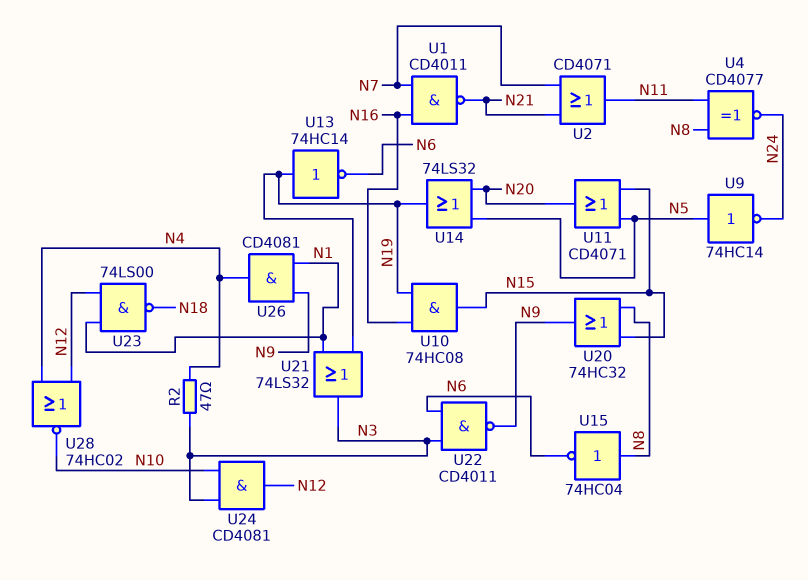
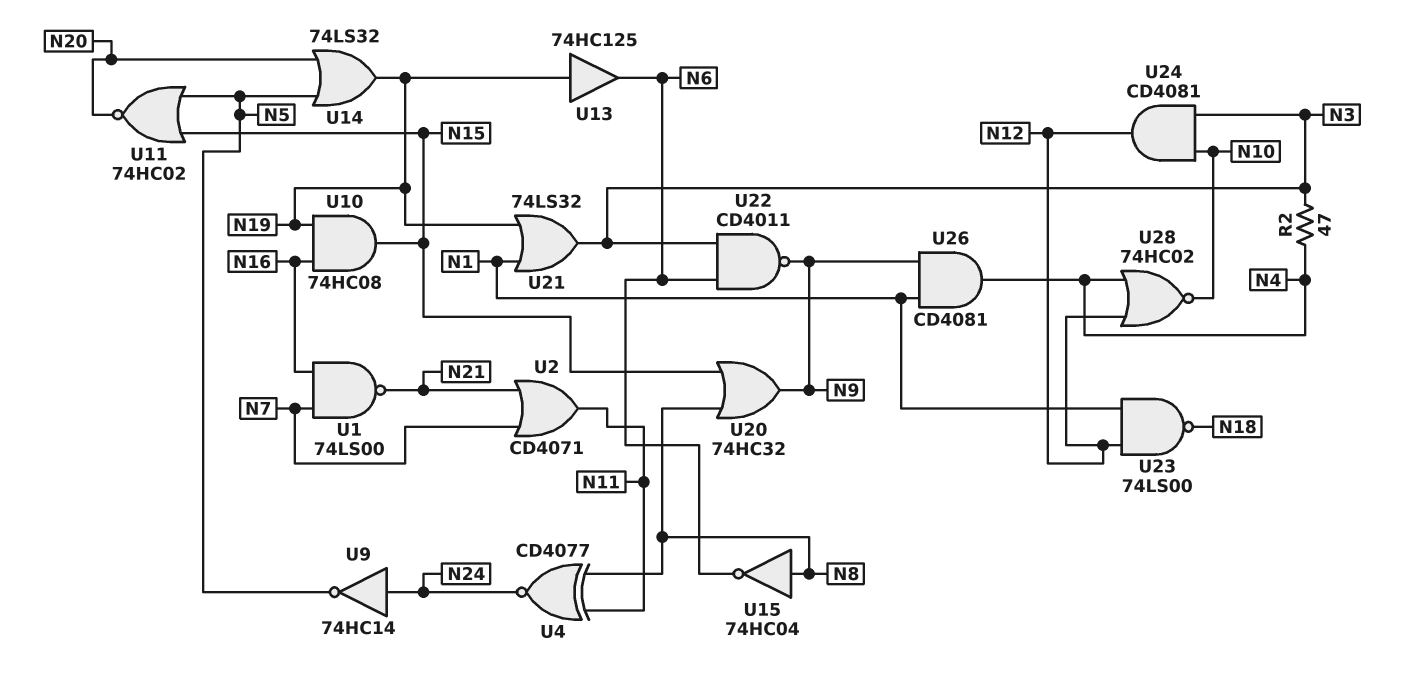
U1: NAND CD4011 (in N7, in N16, out N21) -> NAND 74LS00 (in N7, in N16, out N21)
U9: NOT 74HC14 (in N5, out N24) -> NOT 74HC14 (in N24, out N5)
U11: OR CD4071 (in N5, in N15, out N20) -> NOR 74HC02 (in N5, in N15, out N20)
U13: NOT 74HC14 (in N19, out N6) -> buffer 74HC125 (in N19, out N6)

